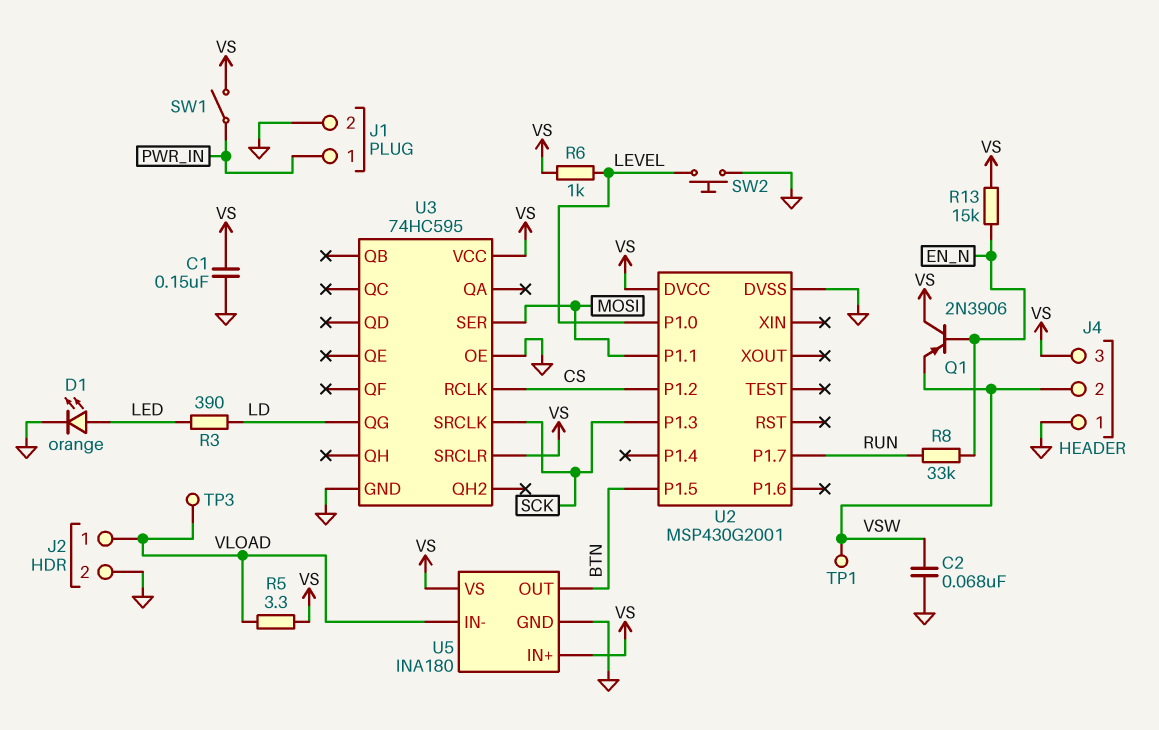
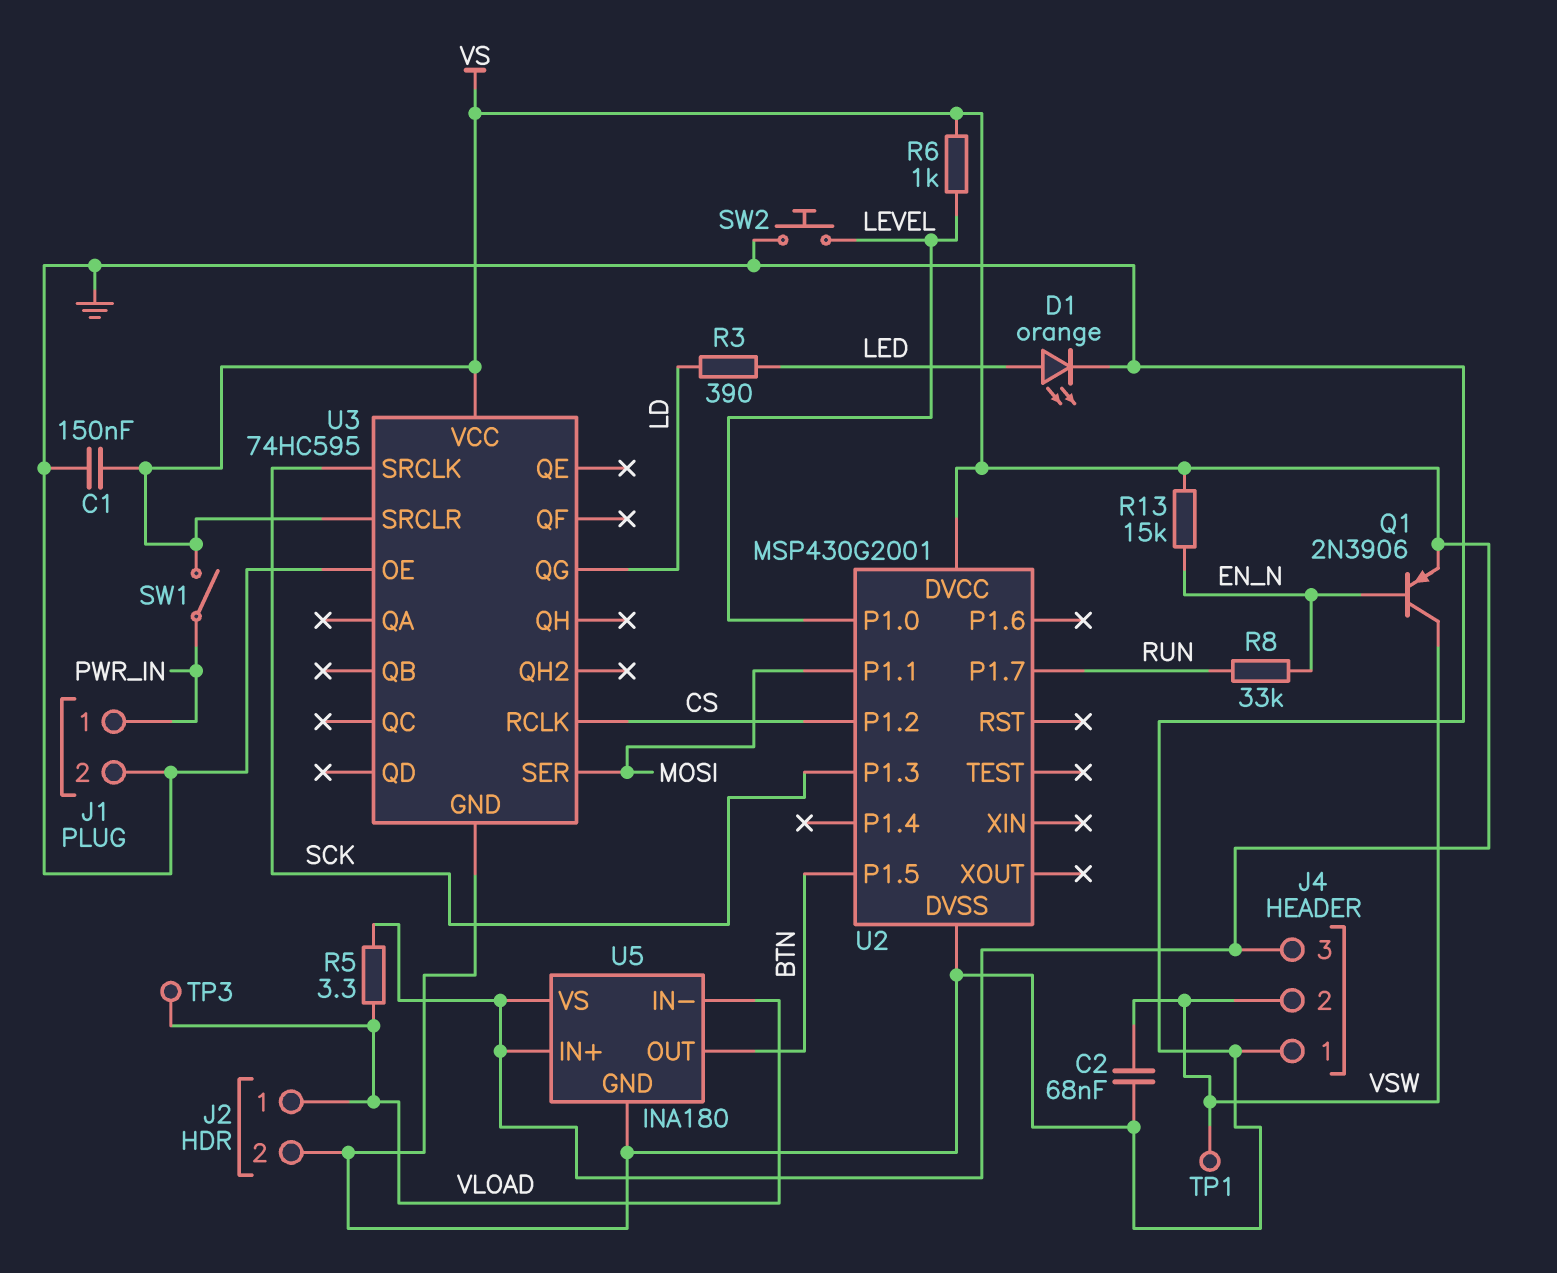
Q1: PNP 2N3906 (B EN_N, C VS, E VSW) -> PNP 2N3906 (B EN_N, C VSW, E VS)

